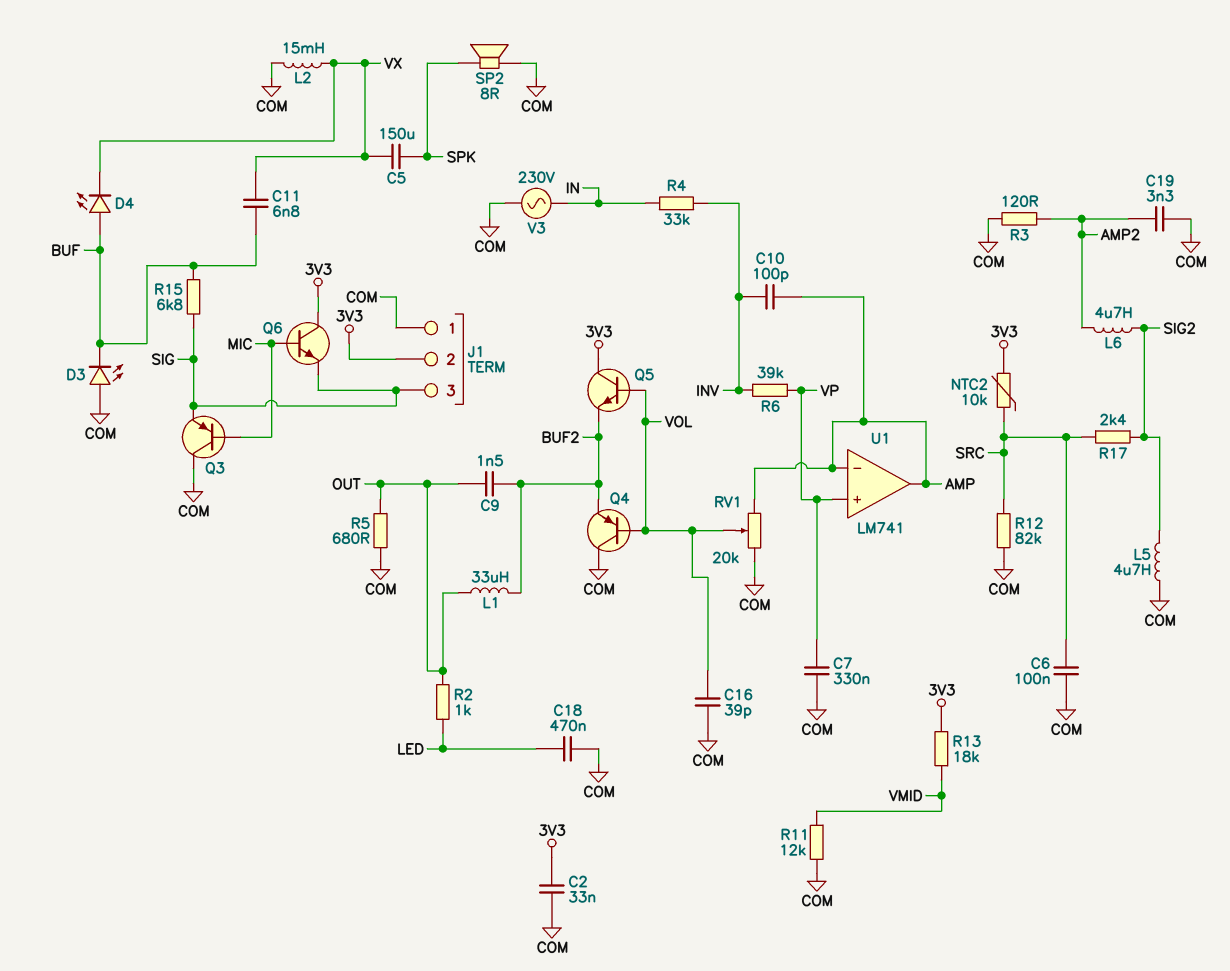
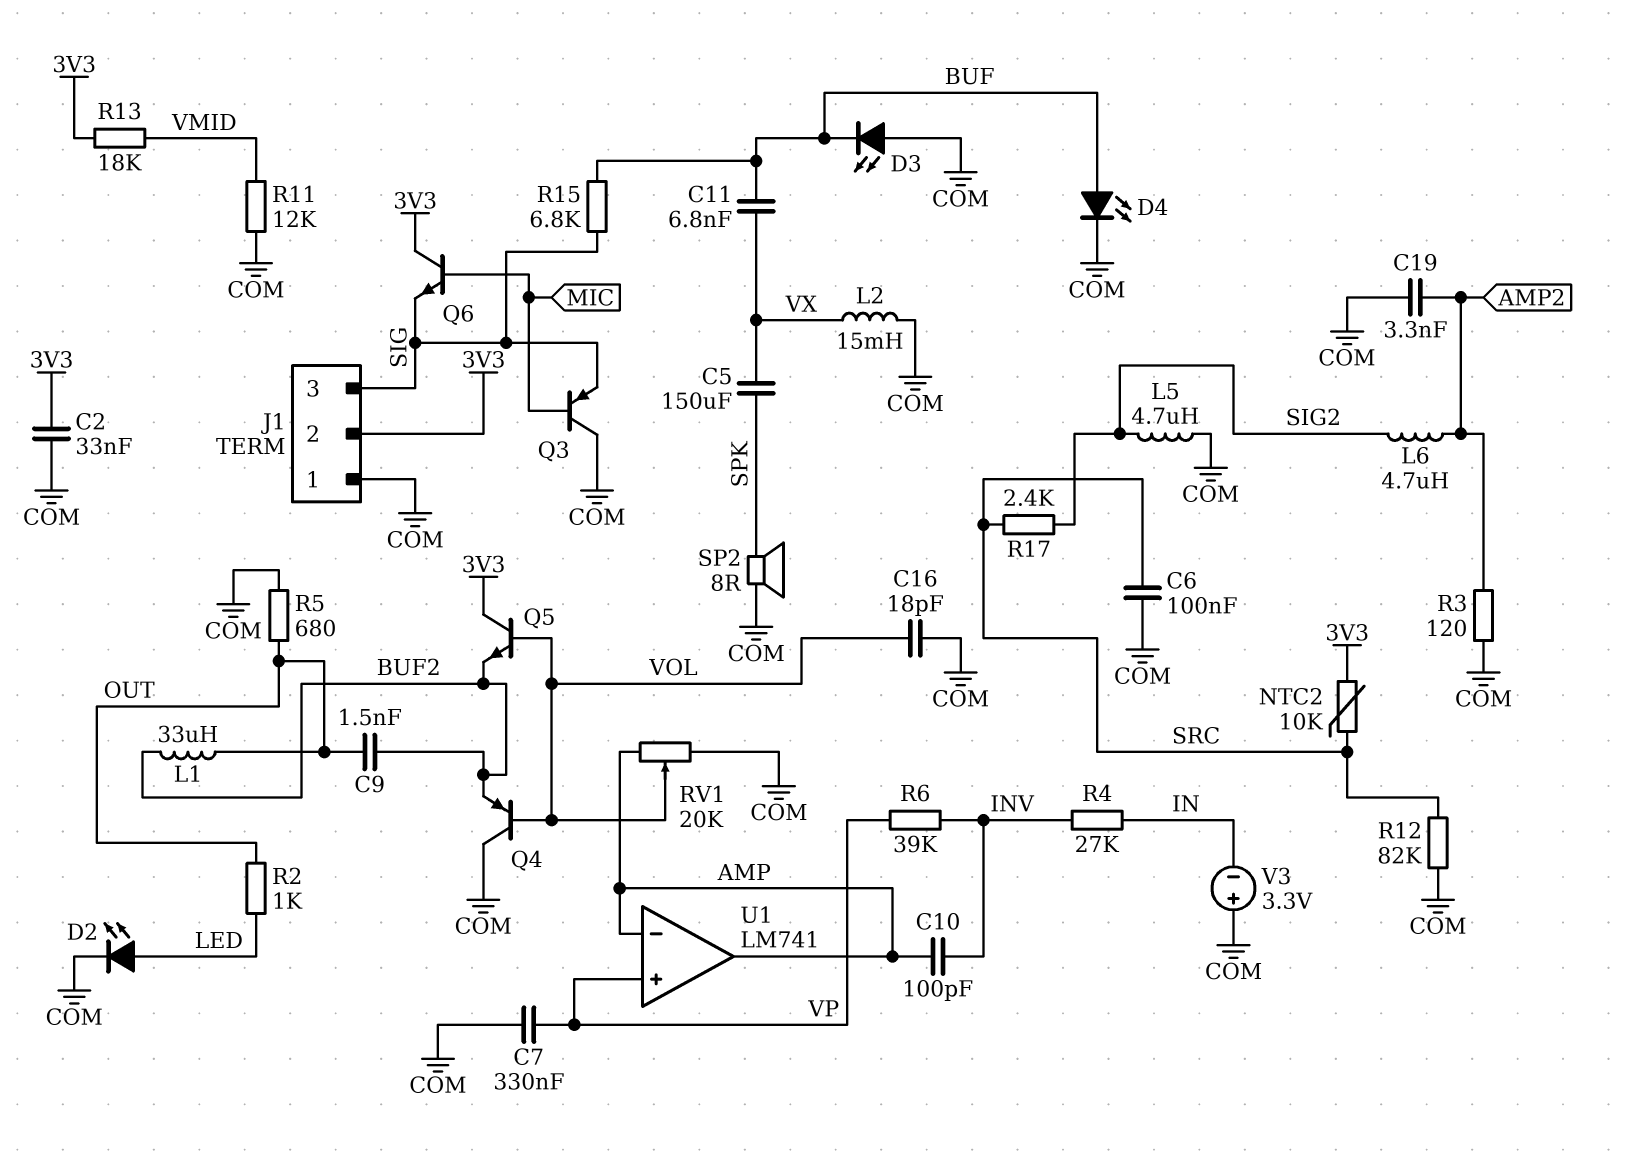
C16: 39pF (COM, VOL) -> 18pF (COM, VOL)
C18: 470nF (COM, LED) -> none
D2: none -> LED (A LED, K COM)
D4: LED (A BUF, K VX) -> LED (A BUF, K COM)
R4: 33k (IN, INV) -> 27k (IN, INV)
V3: AC 230V (COM, IN) -> 3.3V (plus COM, minus IN)

